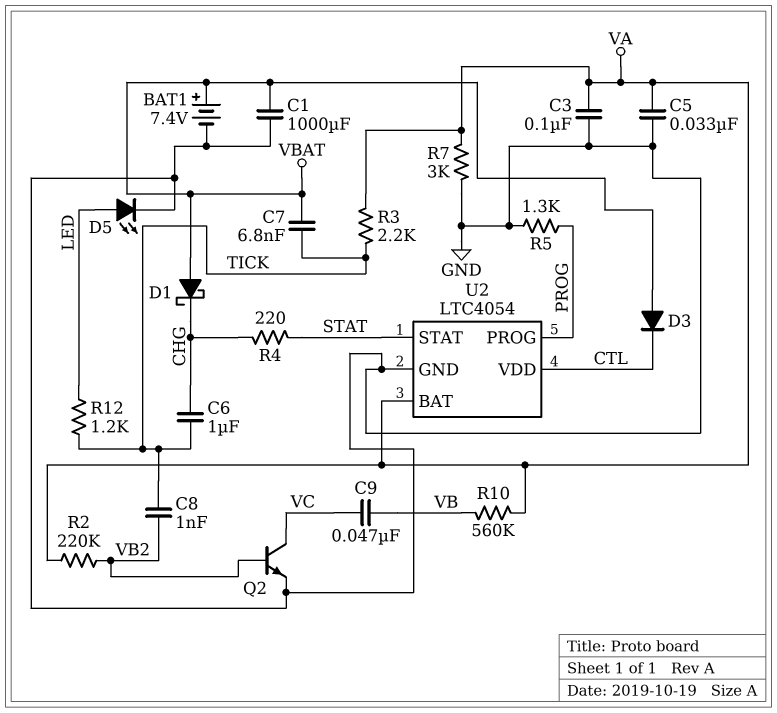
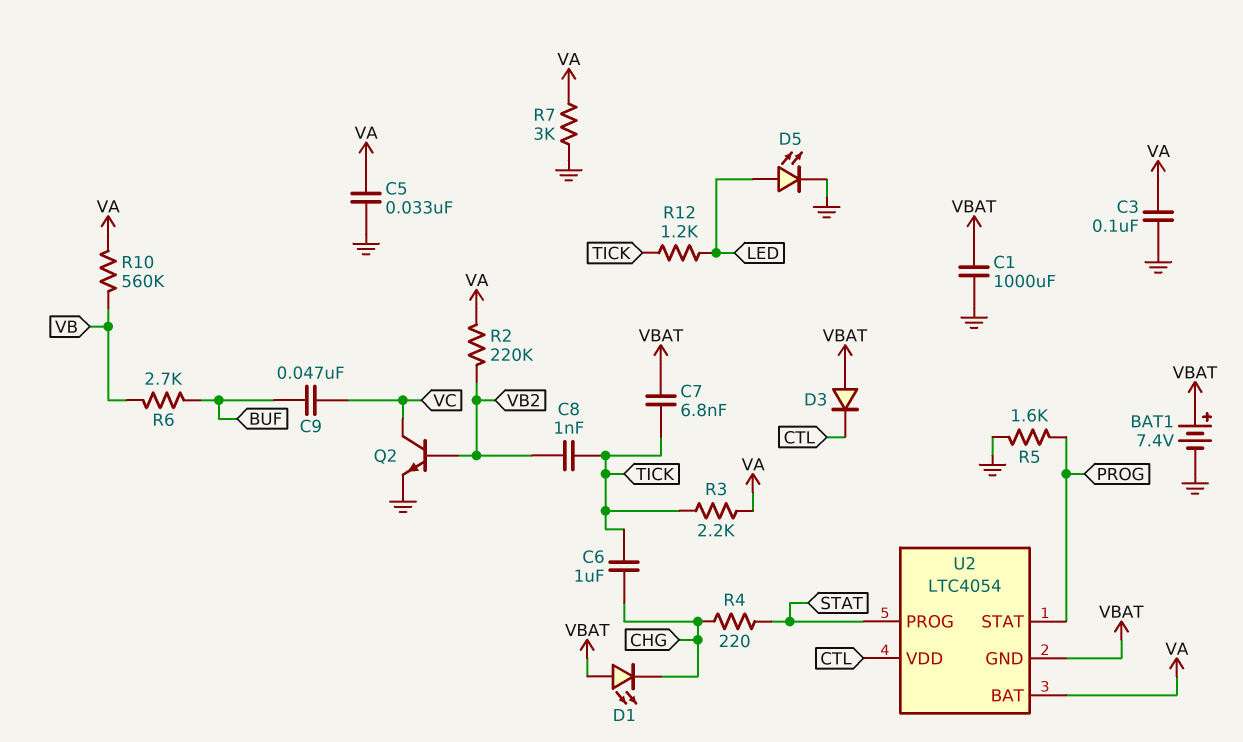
C9: 47nF (VB, VC) -> 47nF (BUF, VC)
D1: schottky (A VBAT, K CHG) -> LED (A VBAT, K CHG)
R5: 1.3k (GND, PROG) -> 1.6k (GND, PROG)
R6: none -> 2.7k (BUF, VB)
U2 pin GND: GND -> VBAT
U2 pin PROG: PROG -> STAT
U2 pin STAT: STAT -> PROG

